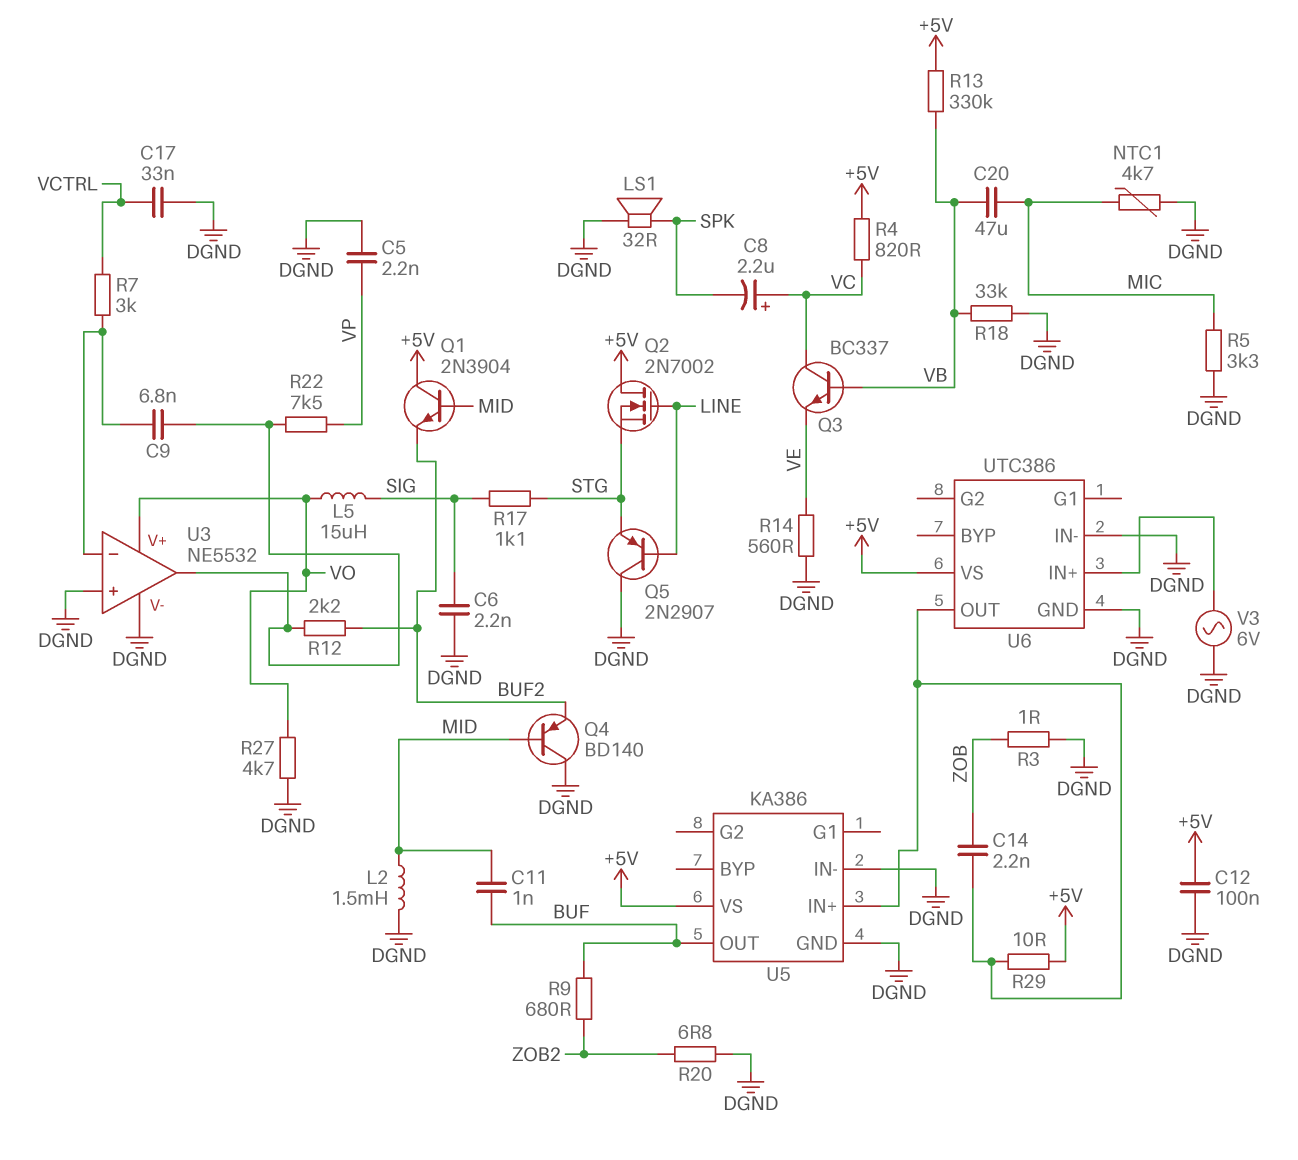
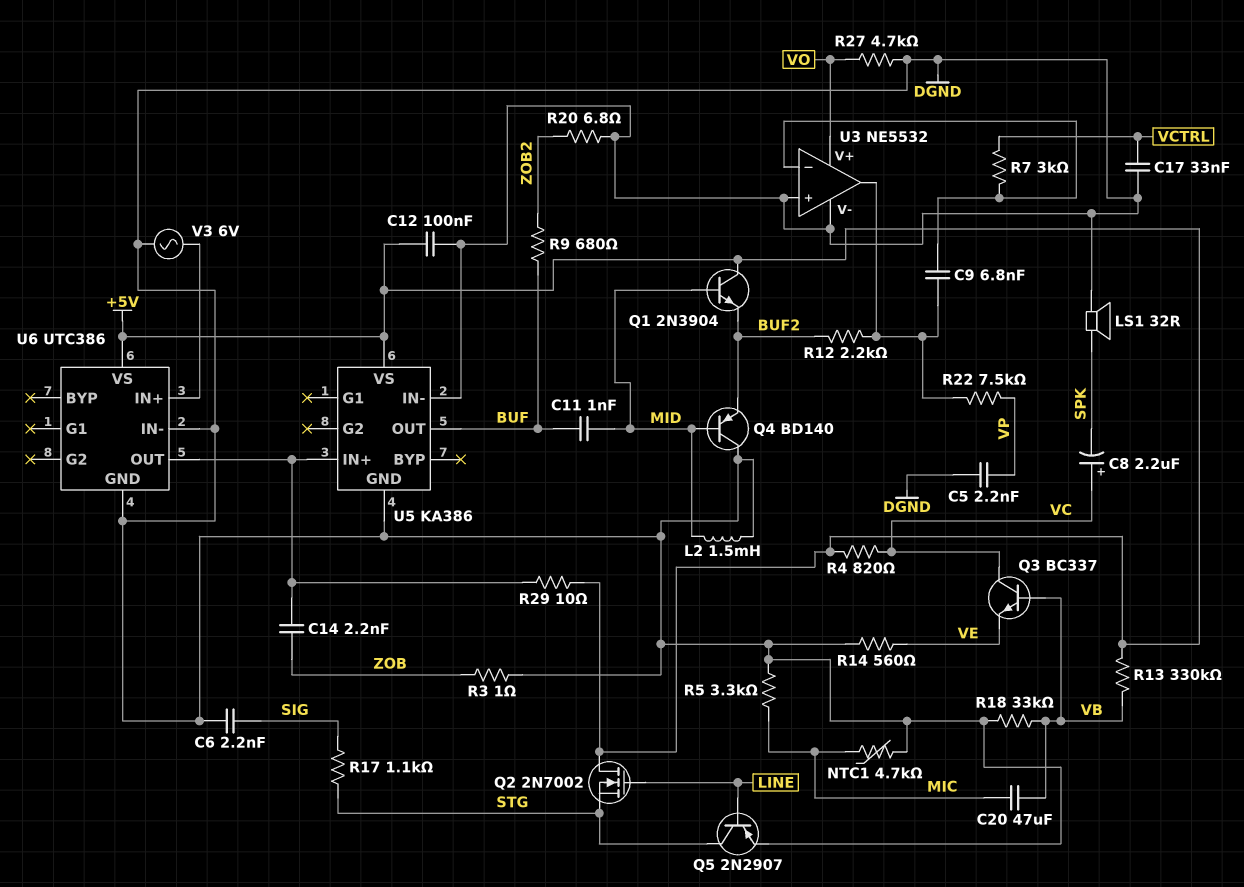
L5: 15uH (SIG, VO) -> none
Q5: PNP 2N2907 (B LINE, C DGND, E STG) -> PNP 2N2907 (B LINE, C STG, E DGND)

